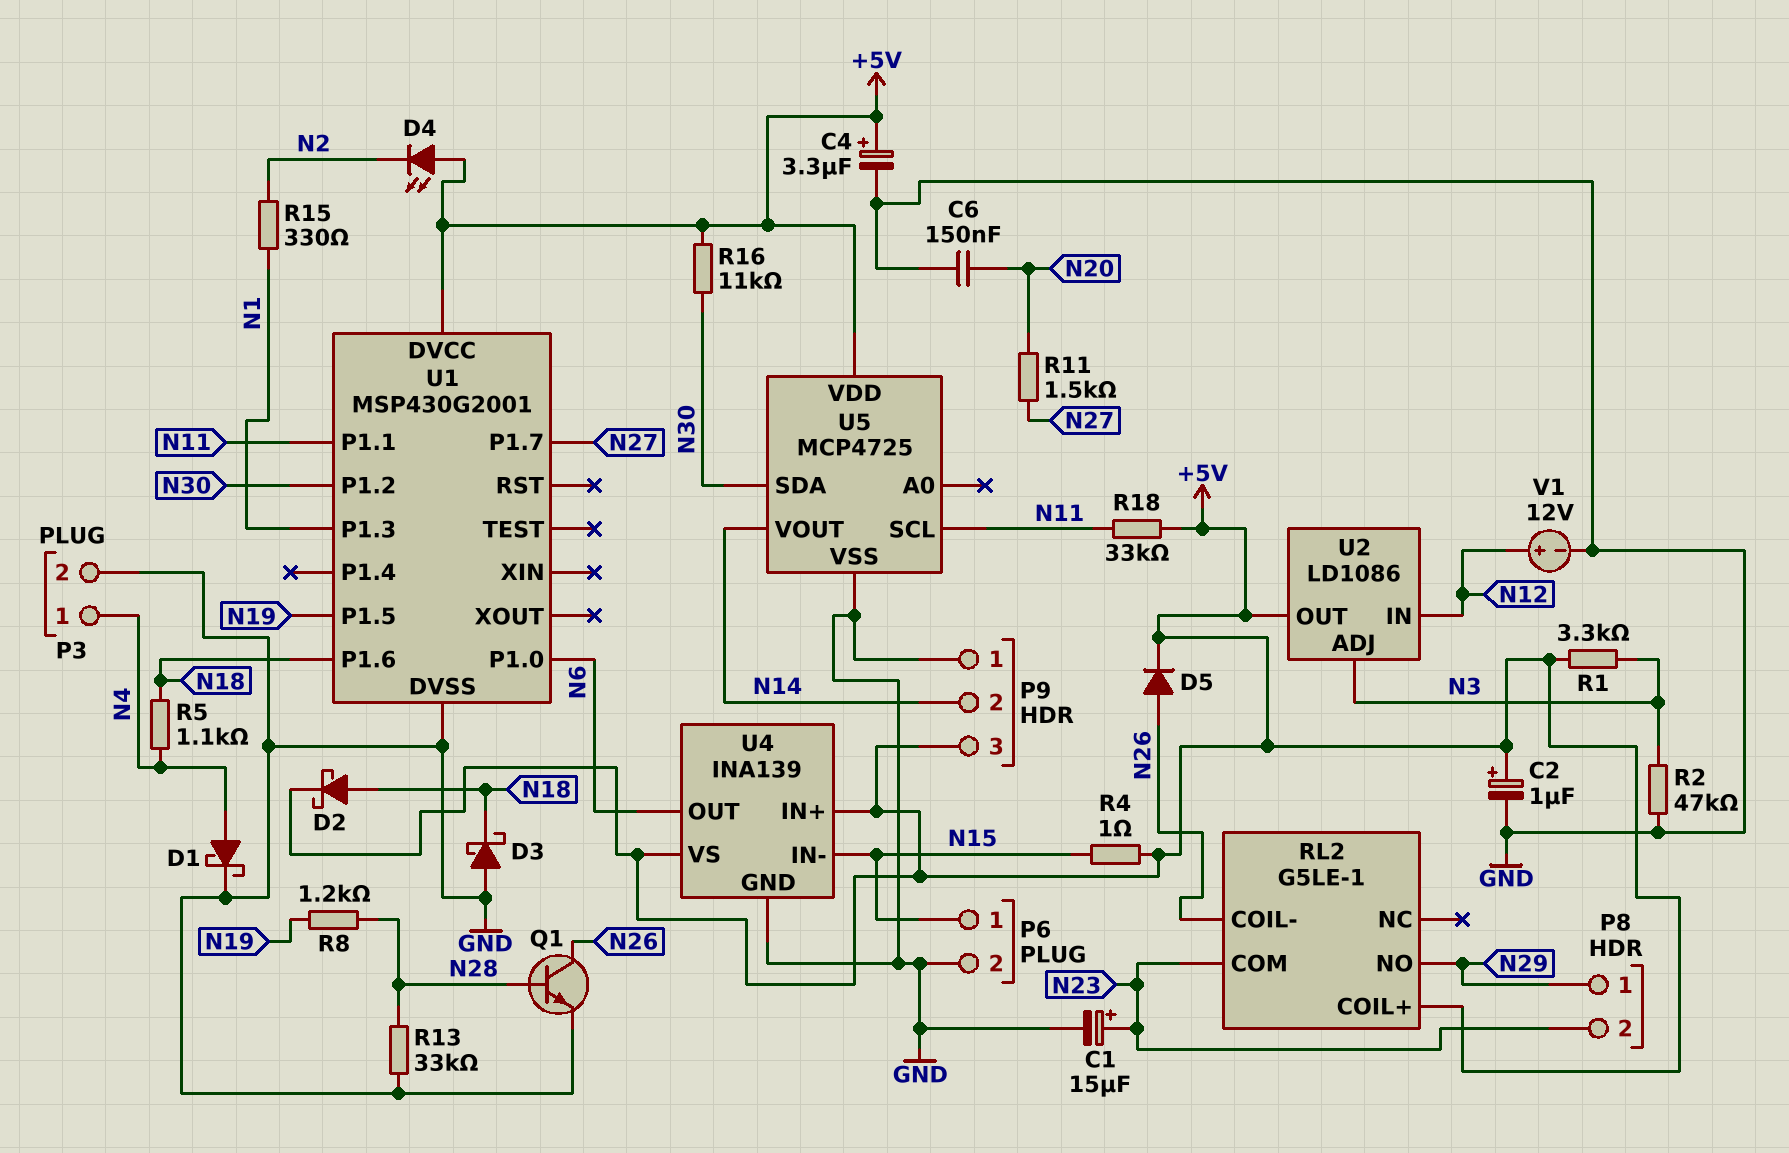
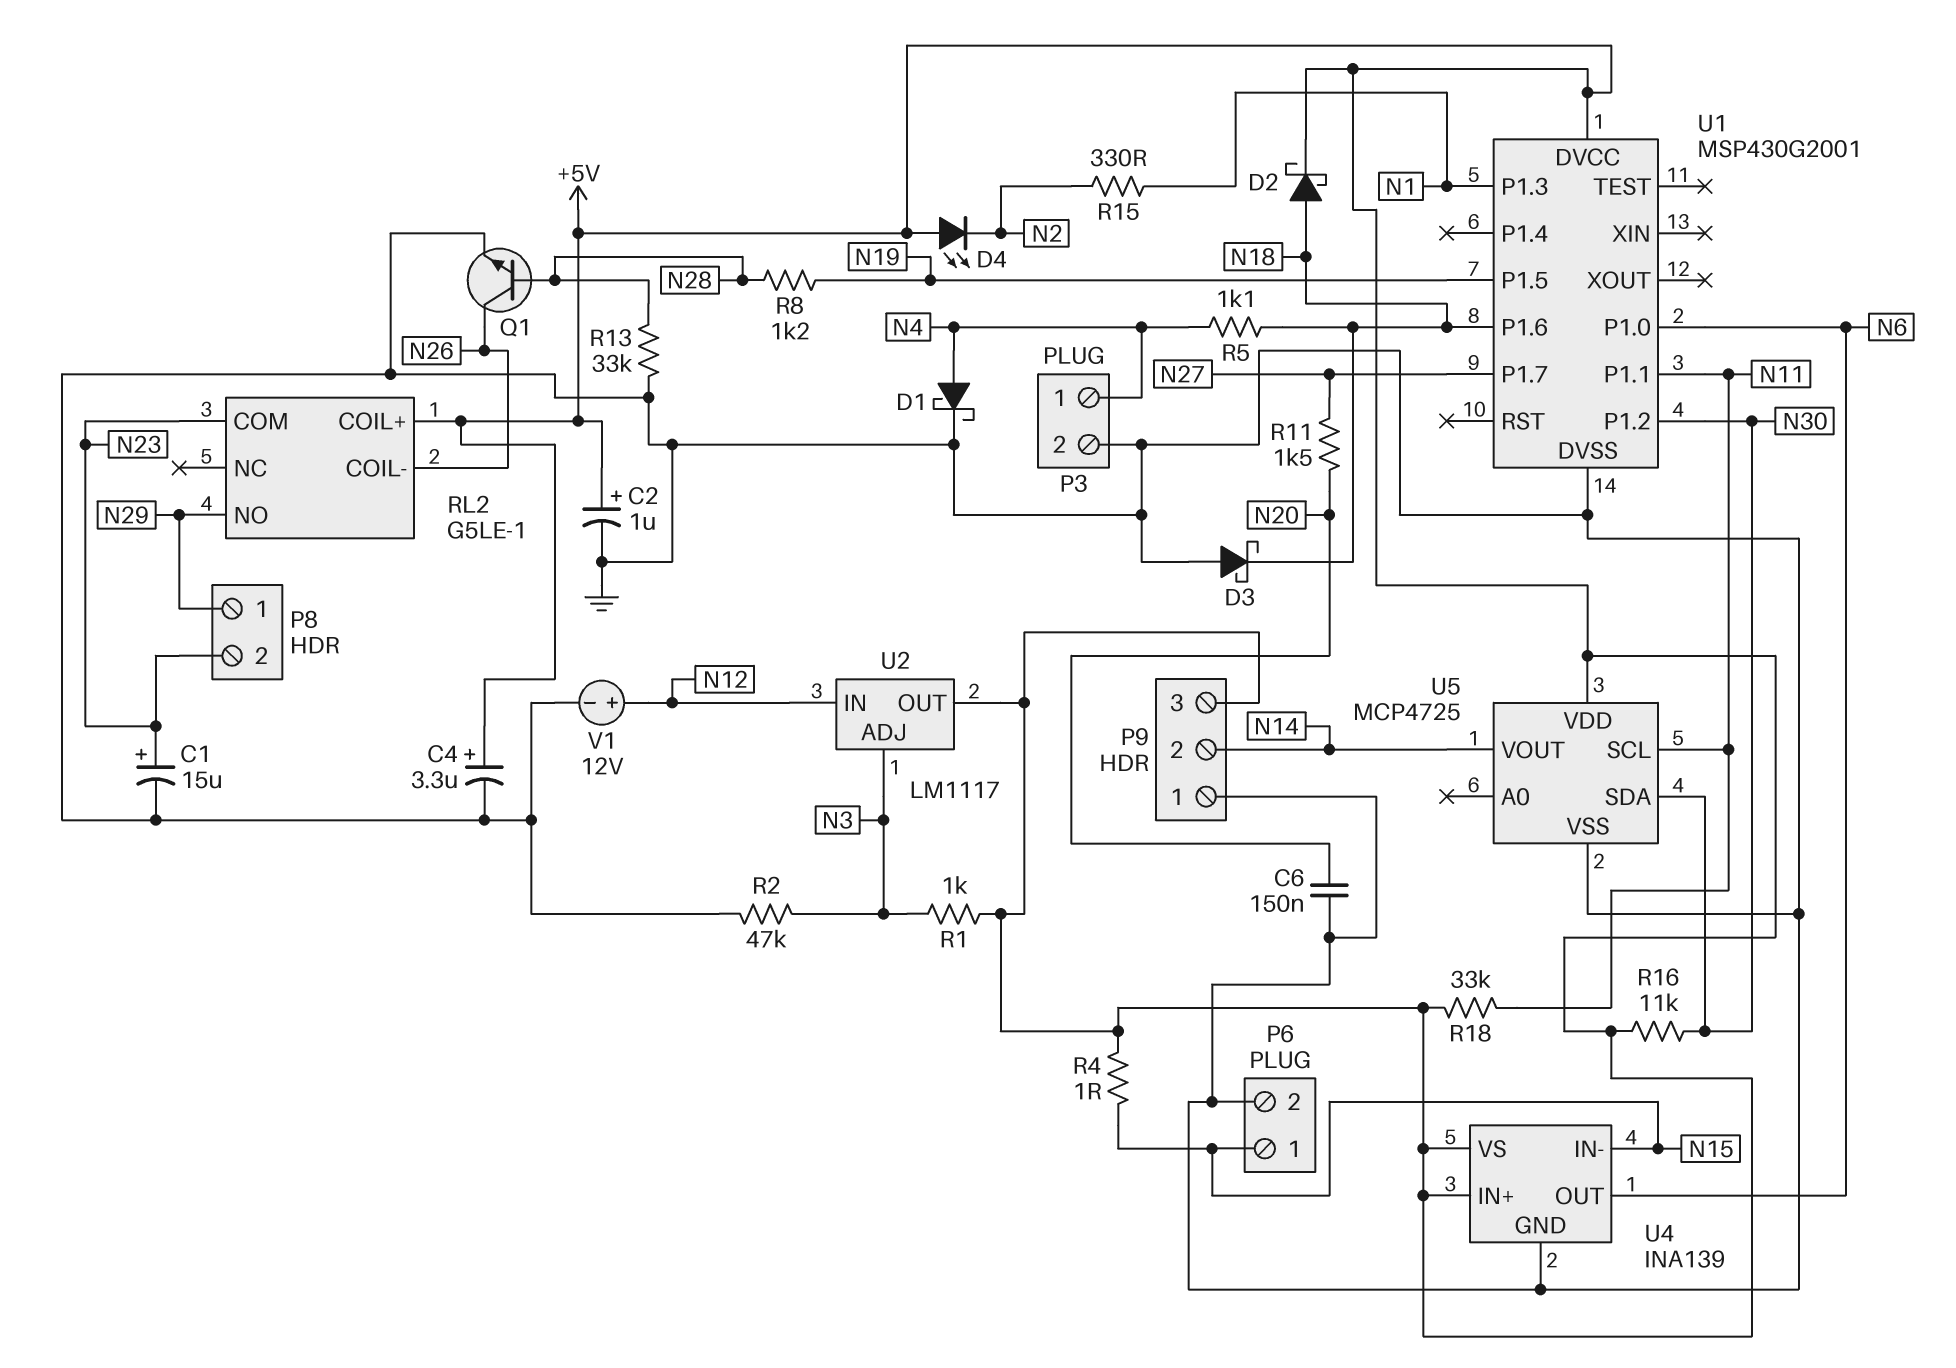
D5: diode (A N26, K +5V) -> none
R1: 3.3k (+5V, N3) -> 1k (+5V, N3)
U2: LD1086 -> LM1117

